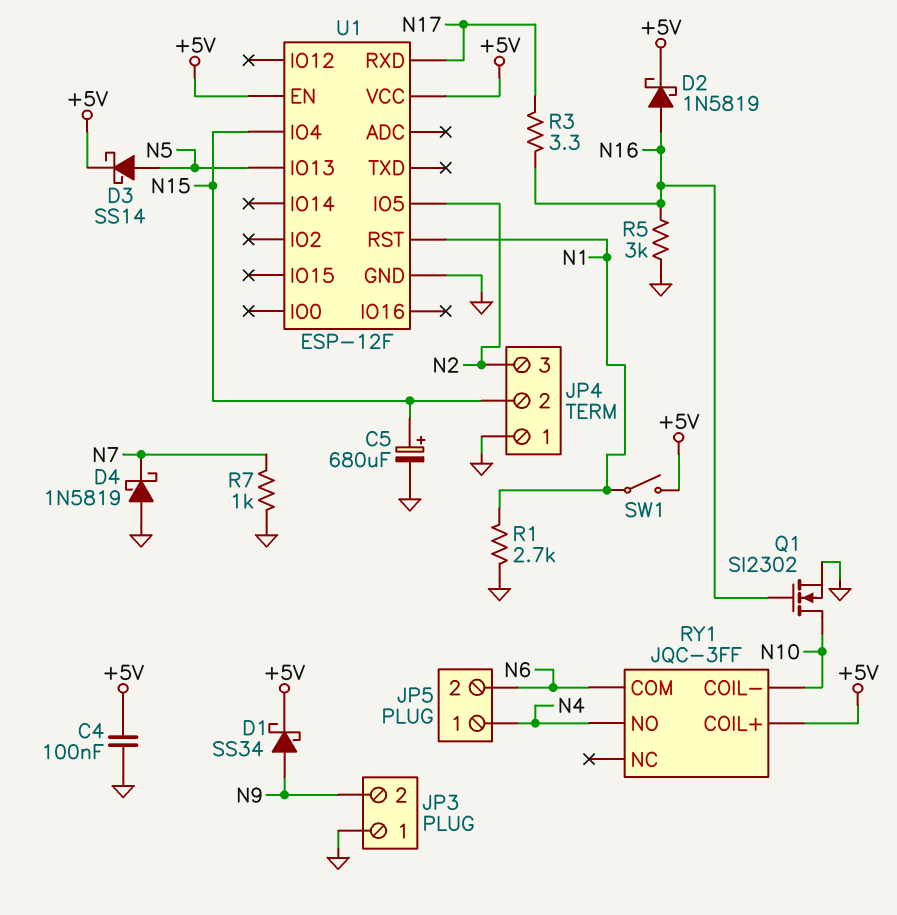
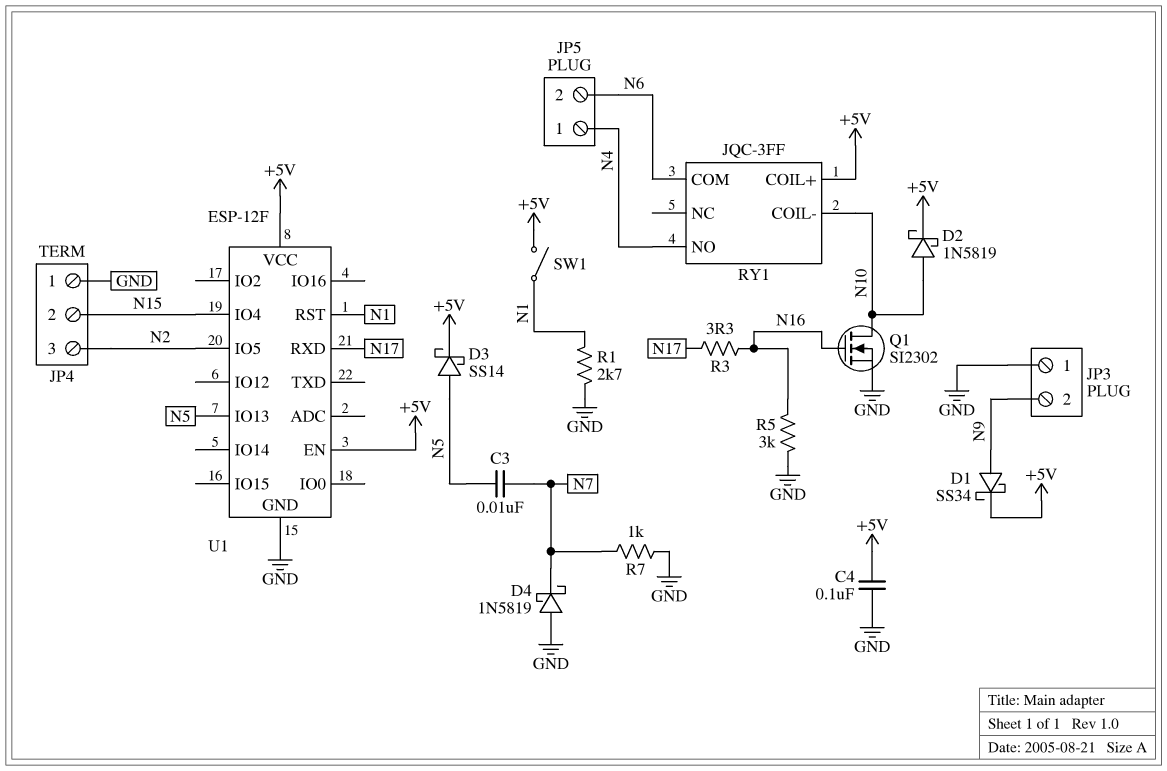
C3: none -> 10nF (N5, N7)
C5: 680uF (plus N15, minus GND) -> none
D2: schottky 1N5819 (A N16, K +5V) -> schottky 1N5819 (A N10, K +5V)

